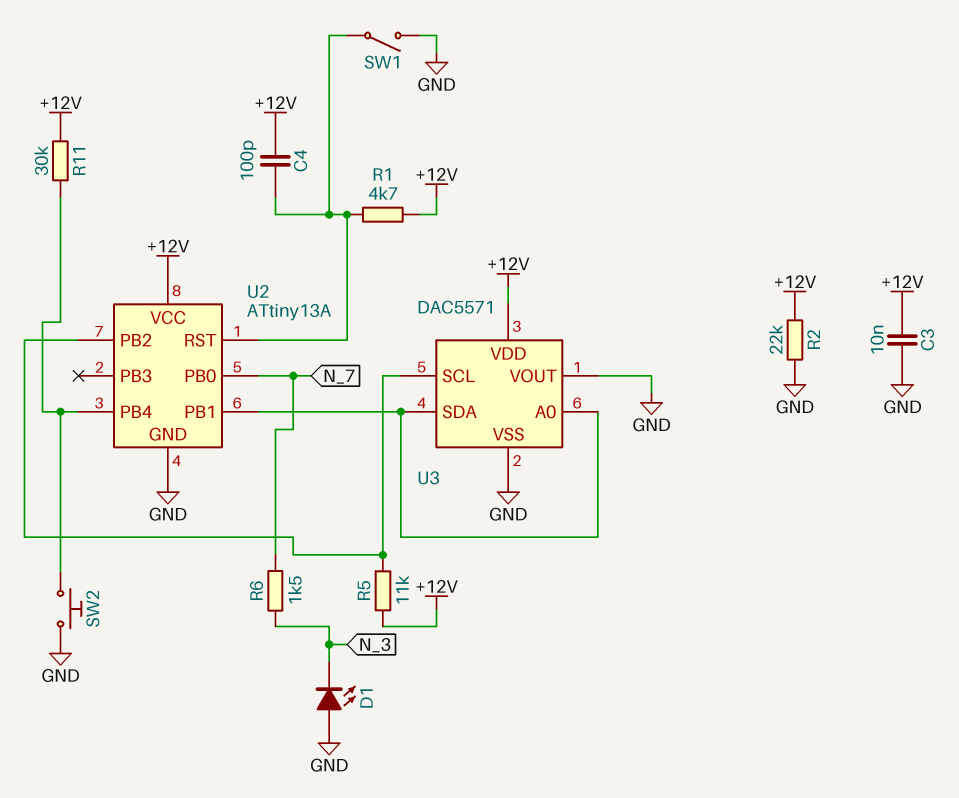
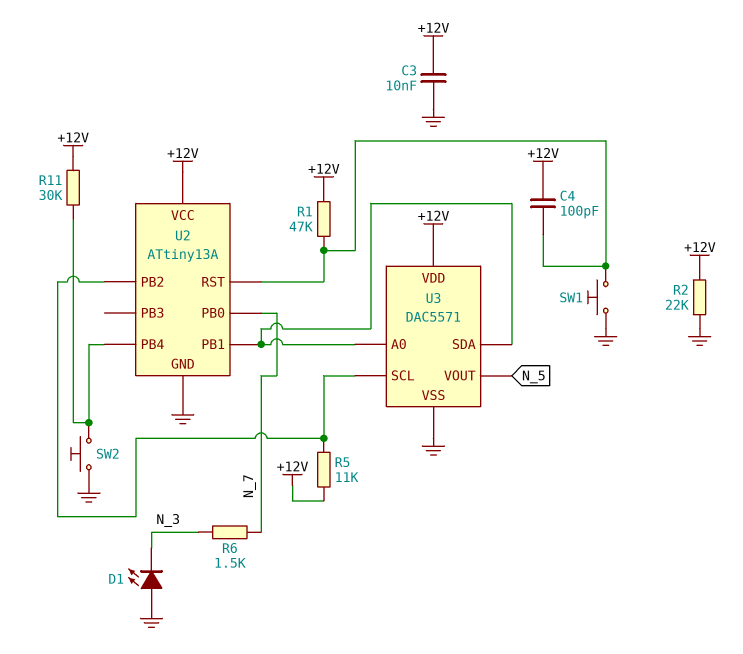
R1: 4.7k (+12V, U2/RST) -> 47k (+12V, U2/RST)
SW1: switch (GND, U2/RST) -> button (GND, U2/RST)
U3 pin VOUT: GND -> N_5

